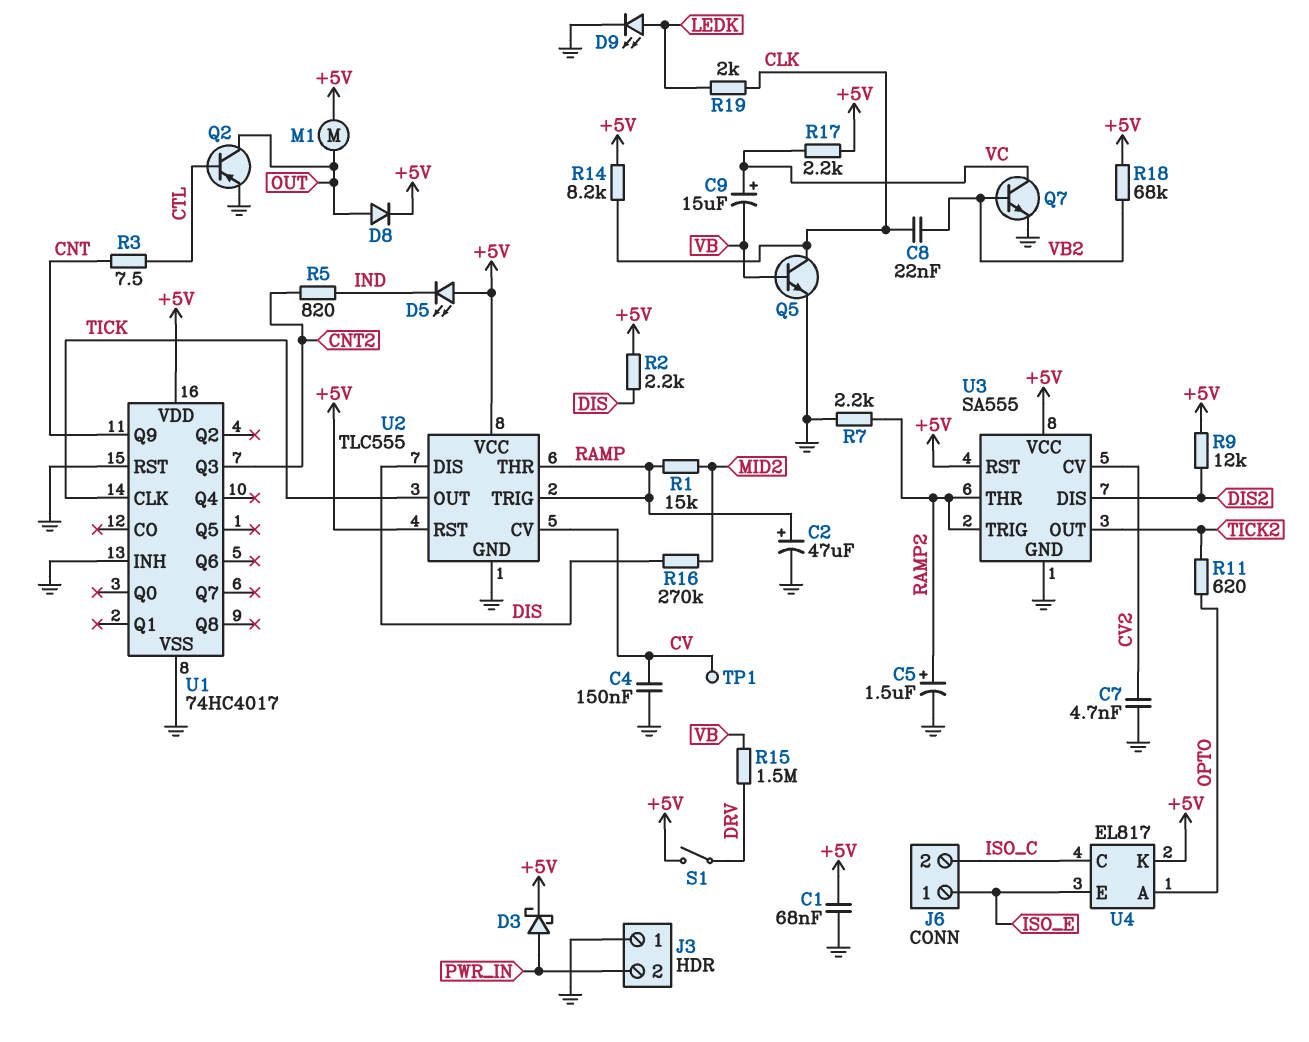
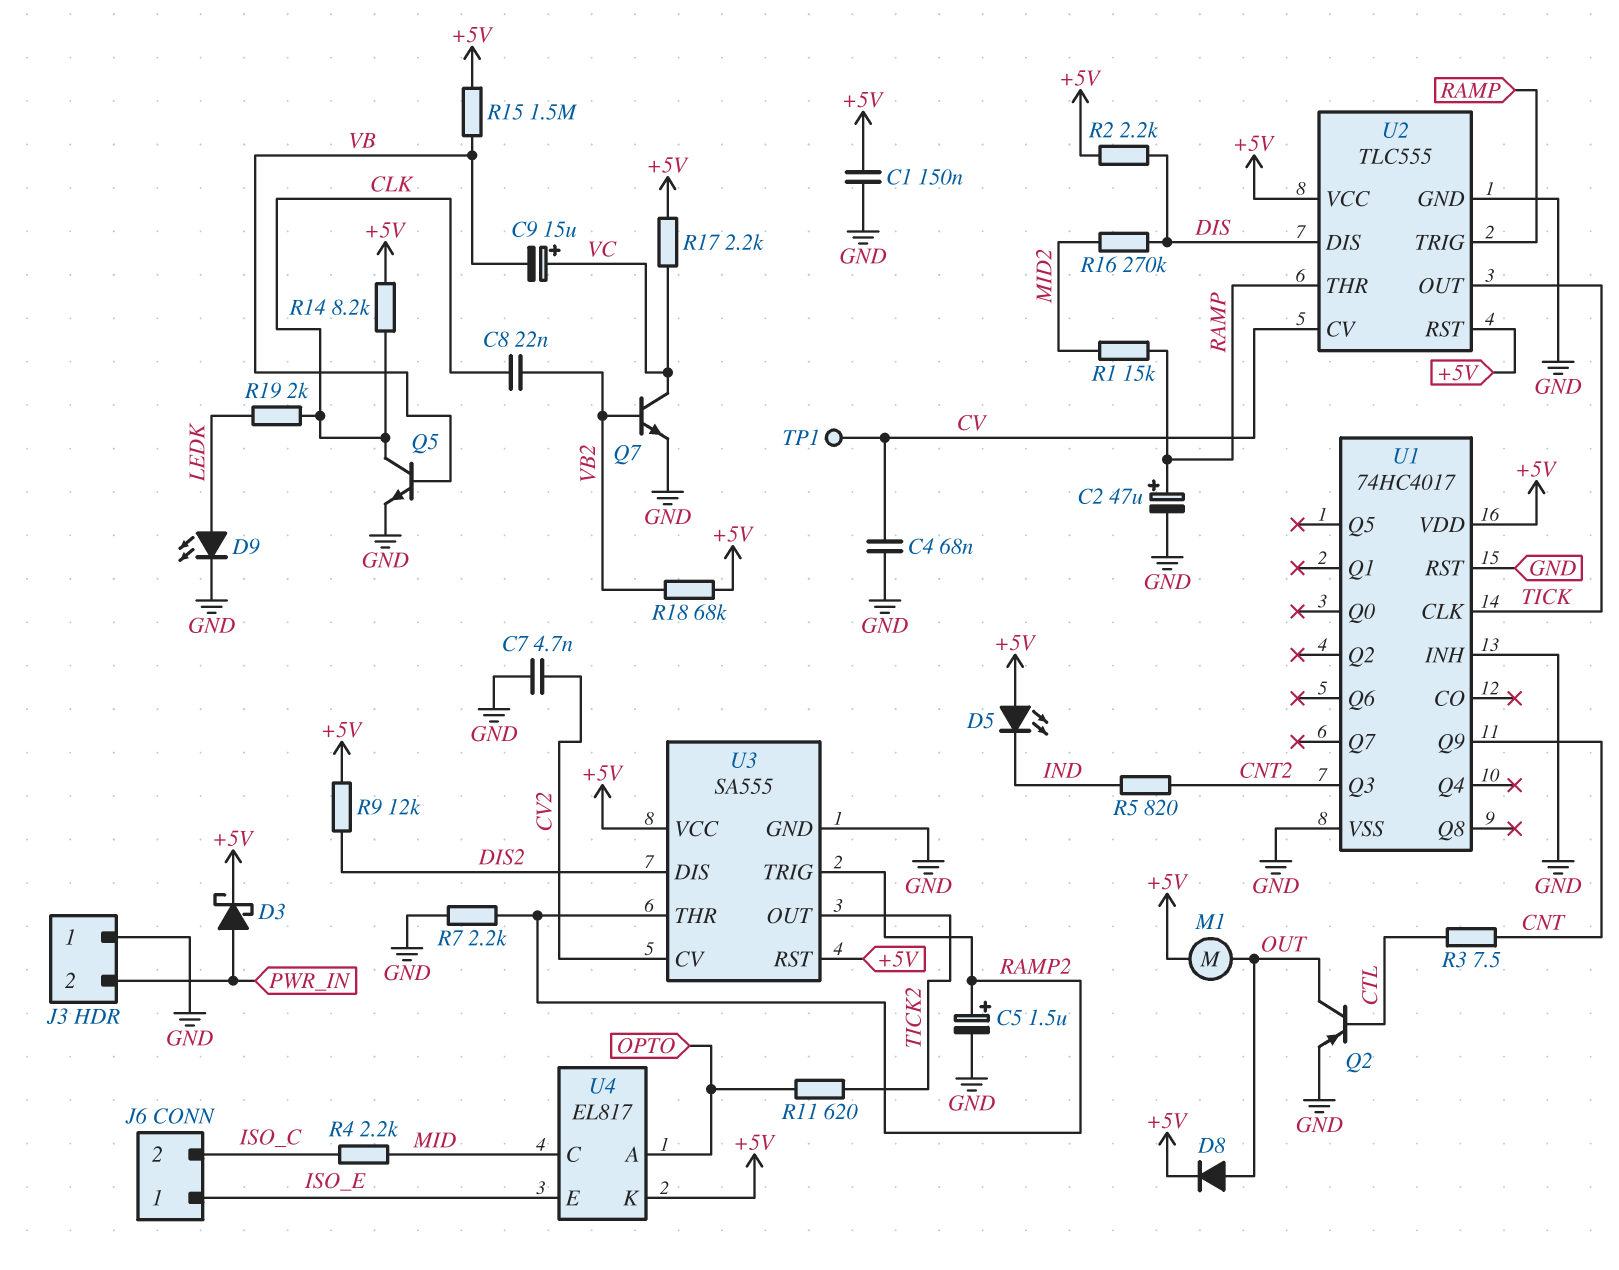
C1: 68nF (+5V, GND) -> 150nF (+5V, GND)
C4: 150nF (CV, GND) -> 68nF (CV, GND)
R4: none -> 2.2k (ISO_C, MID)
R15: 1.5M (DRV, VB) -> 1.5M (+5V, VB)
S1: switch (+5V, DRV) -> none
U4 pin C: ISO_C -> MID

